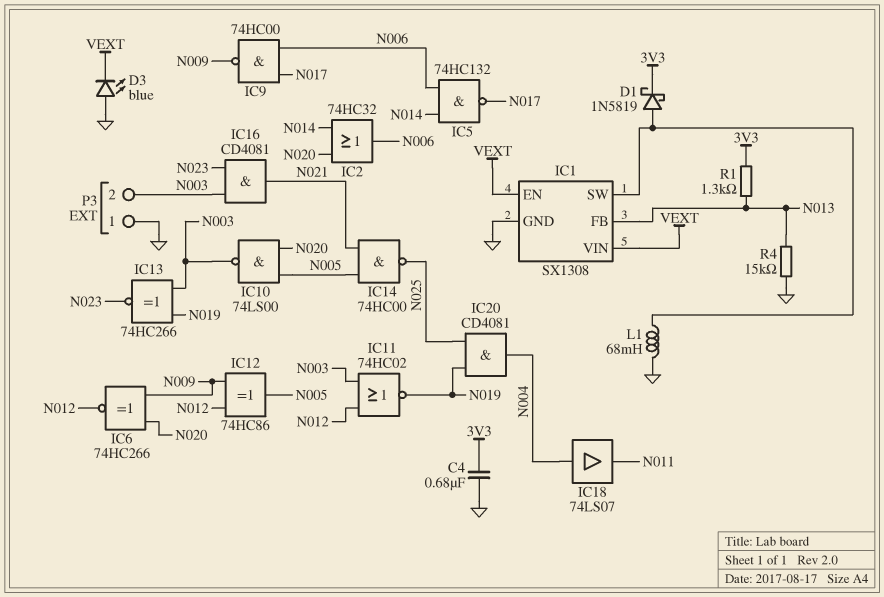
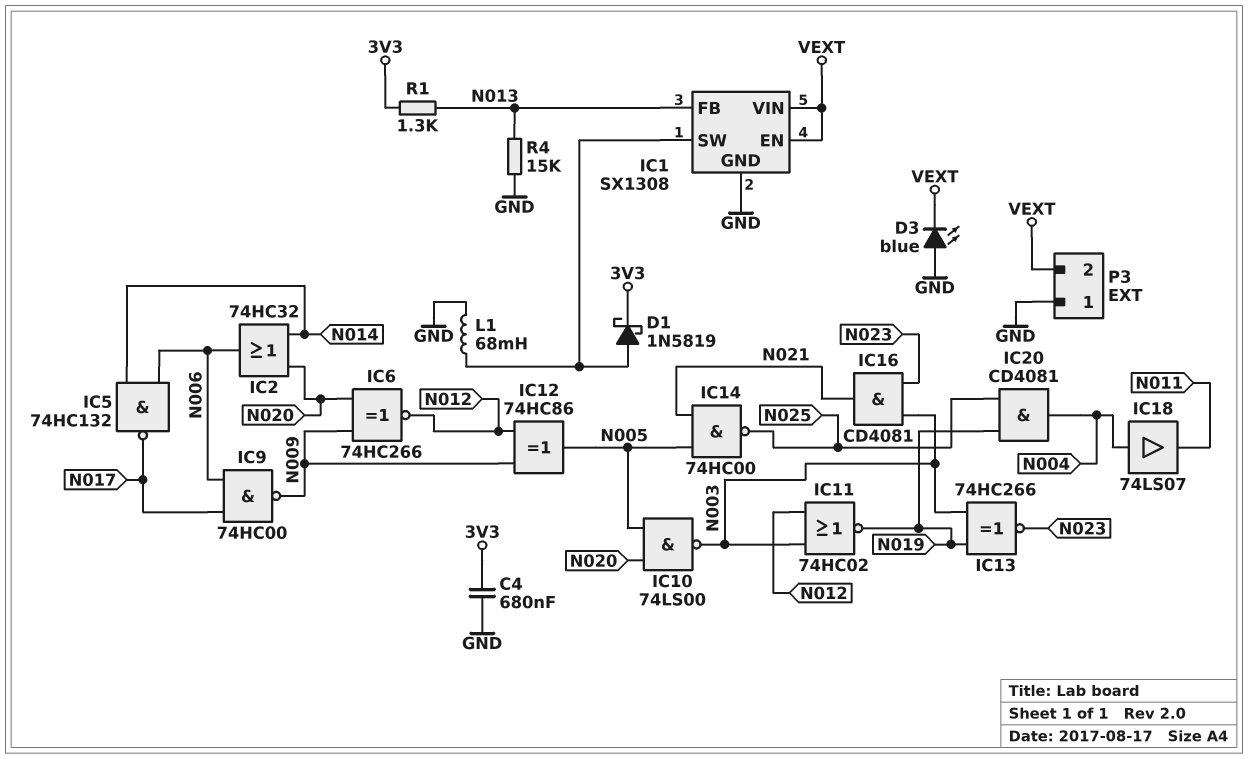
P3 pin 2: N003 -> VEXT

